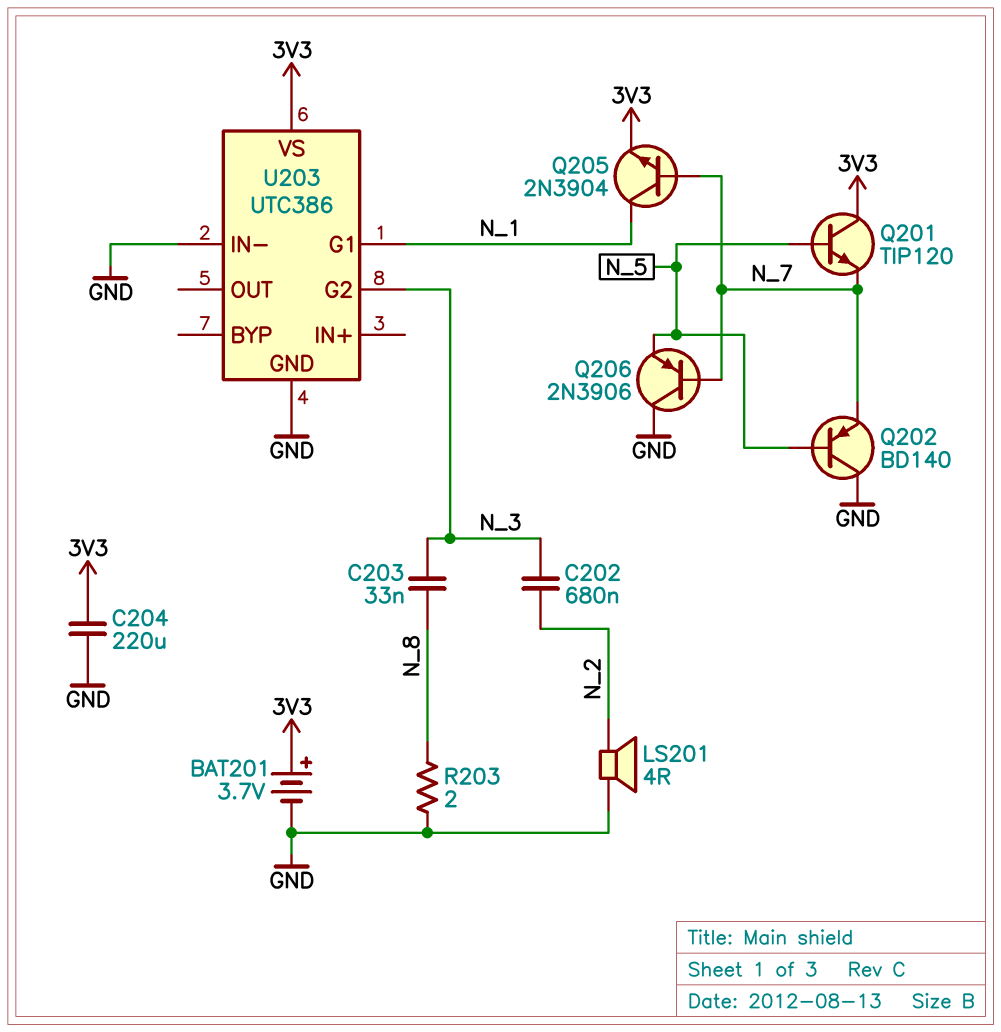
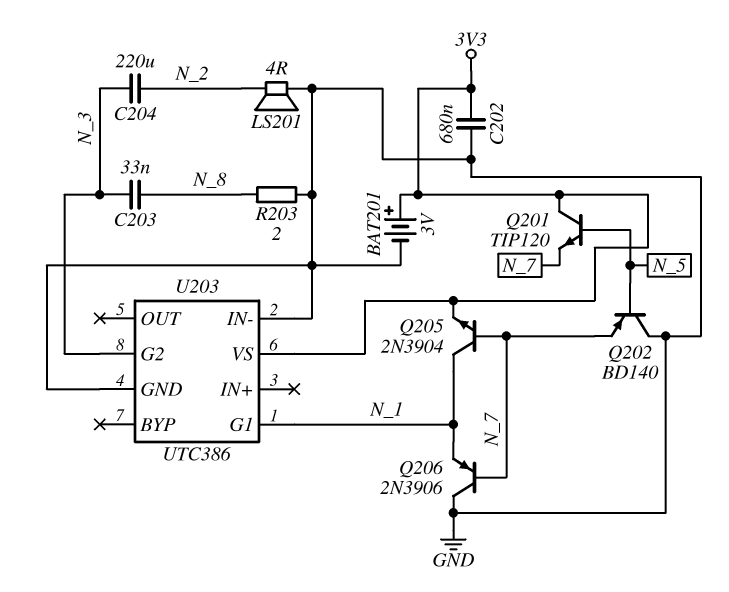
BAT201: 3.7V (plus 3V3, minus GND) -> 3V (plus 3V3, minus GND)
C202: 680nF (N_2, N_3) -> 680nF (3V3, GND)
C204: 220uF (3V3, GND) -> 220uF (N_2, N_3)
Q206: PNP 2N3906 (B N_7, C GND, E N_5) -> PNP 2N3906 (B N_7, C GND, E N_1)

